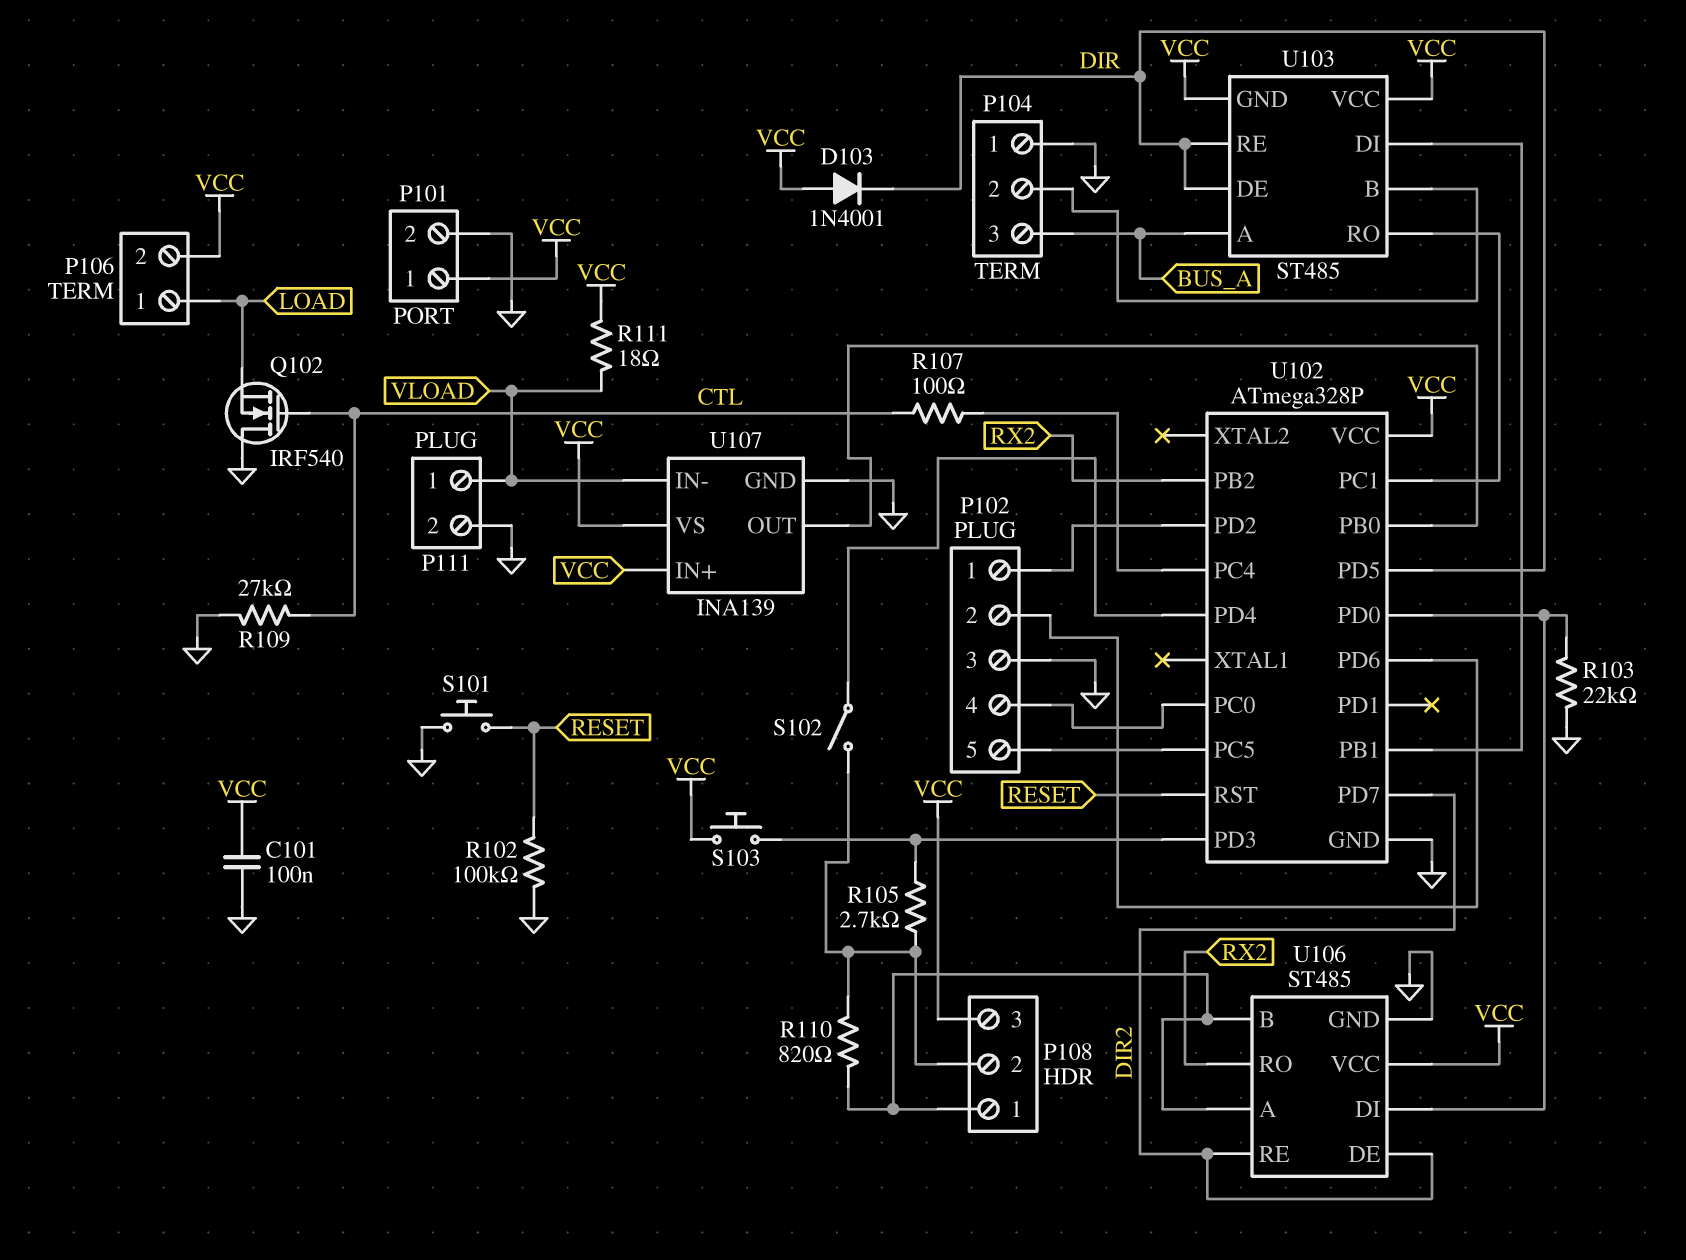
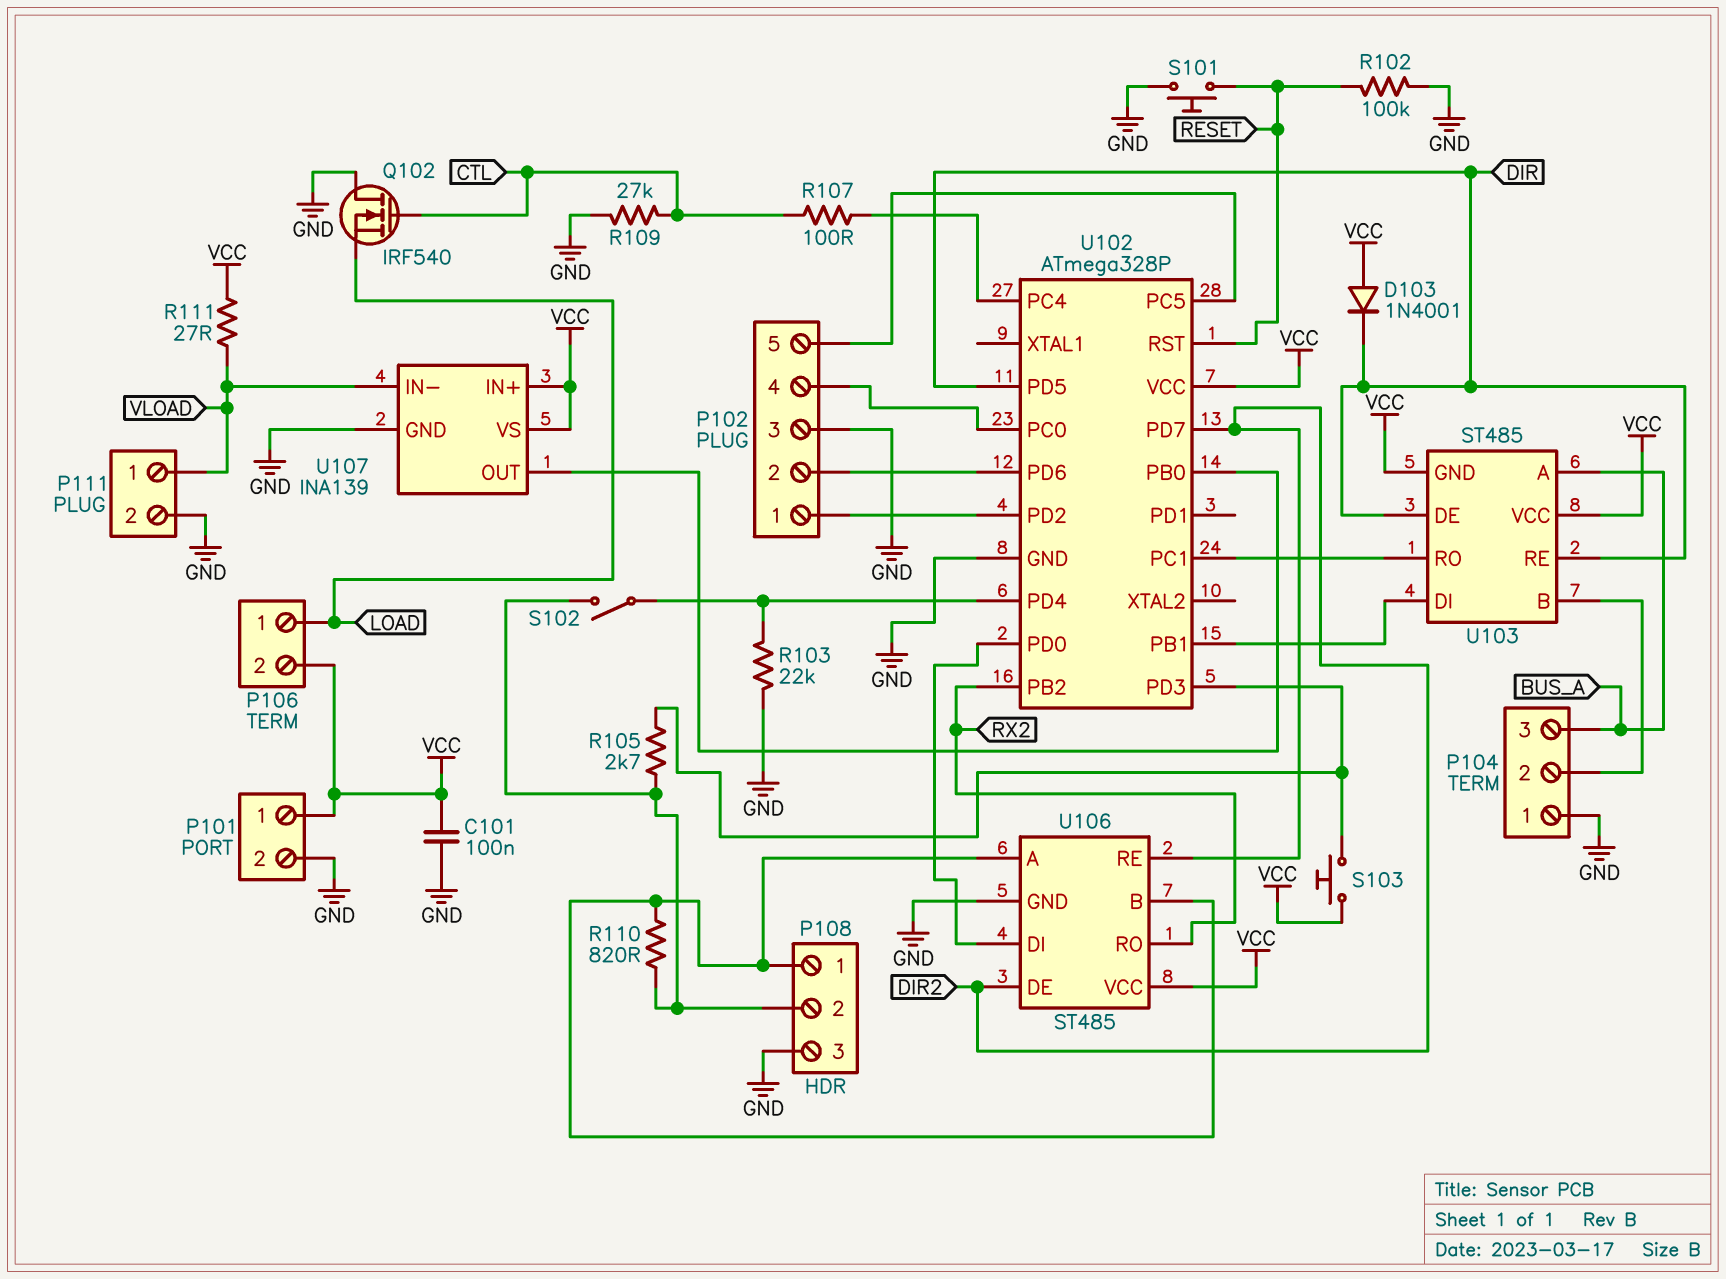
P108 pin 3: VCC -> GND
R103: 22k (GND, U102/PD0) -> 22k (GND, U102/PD4)
R111: 18 (VCC, VLOAD) -> 27 (VCC, VLOAD)

